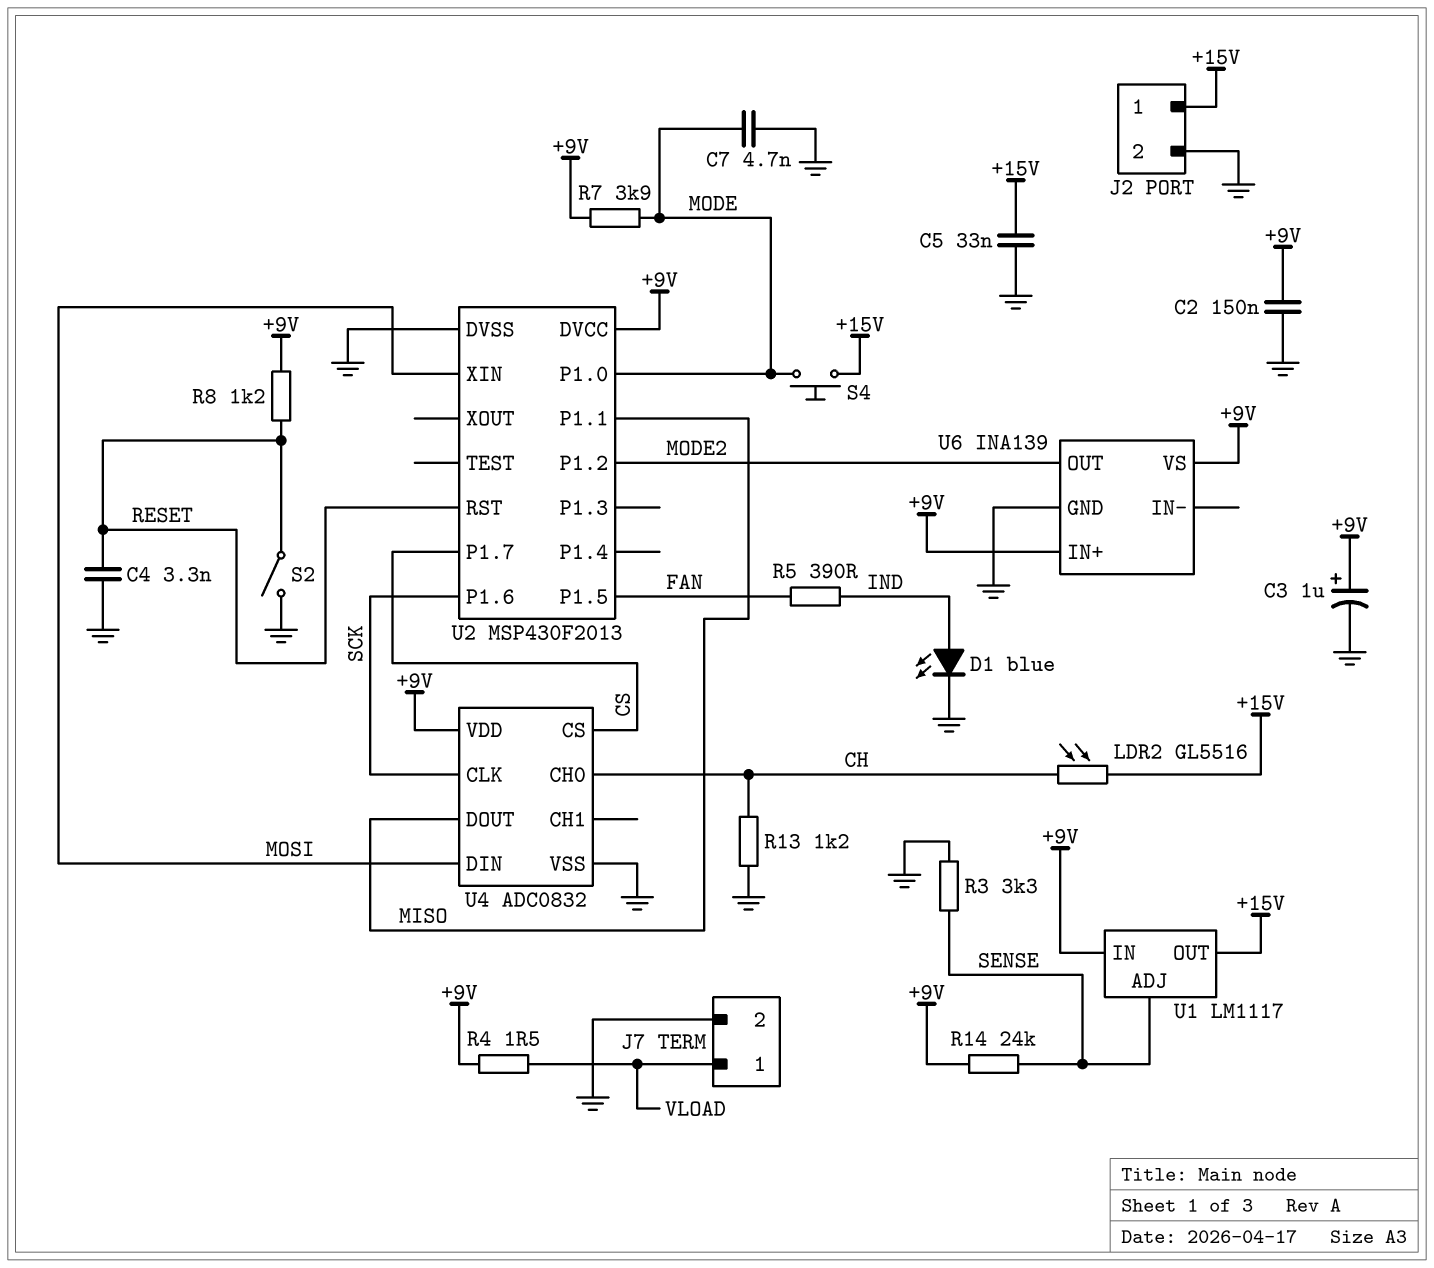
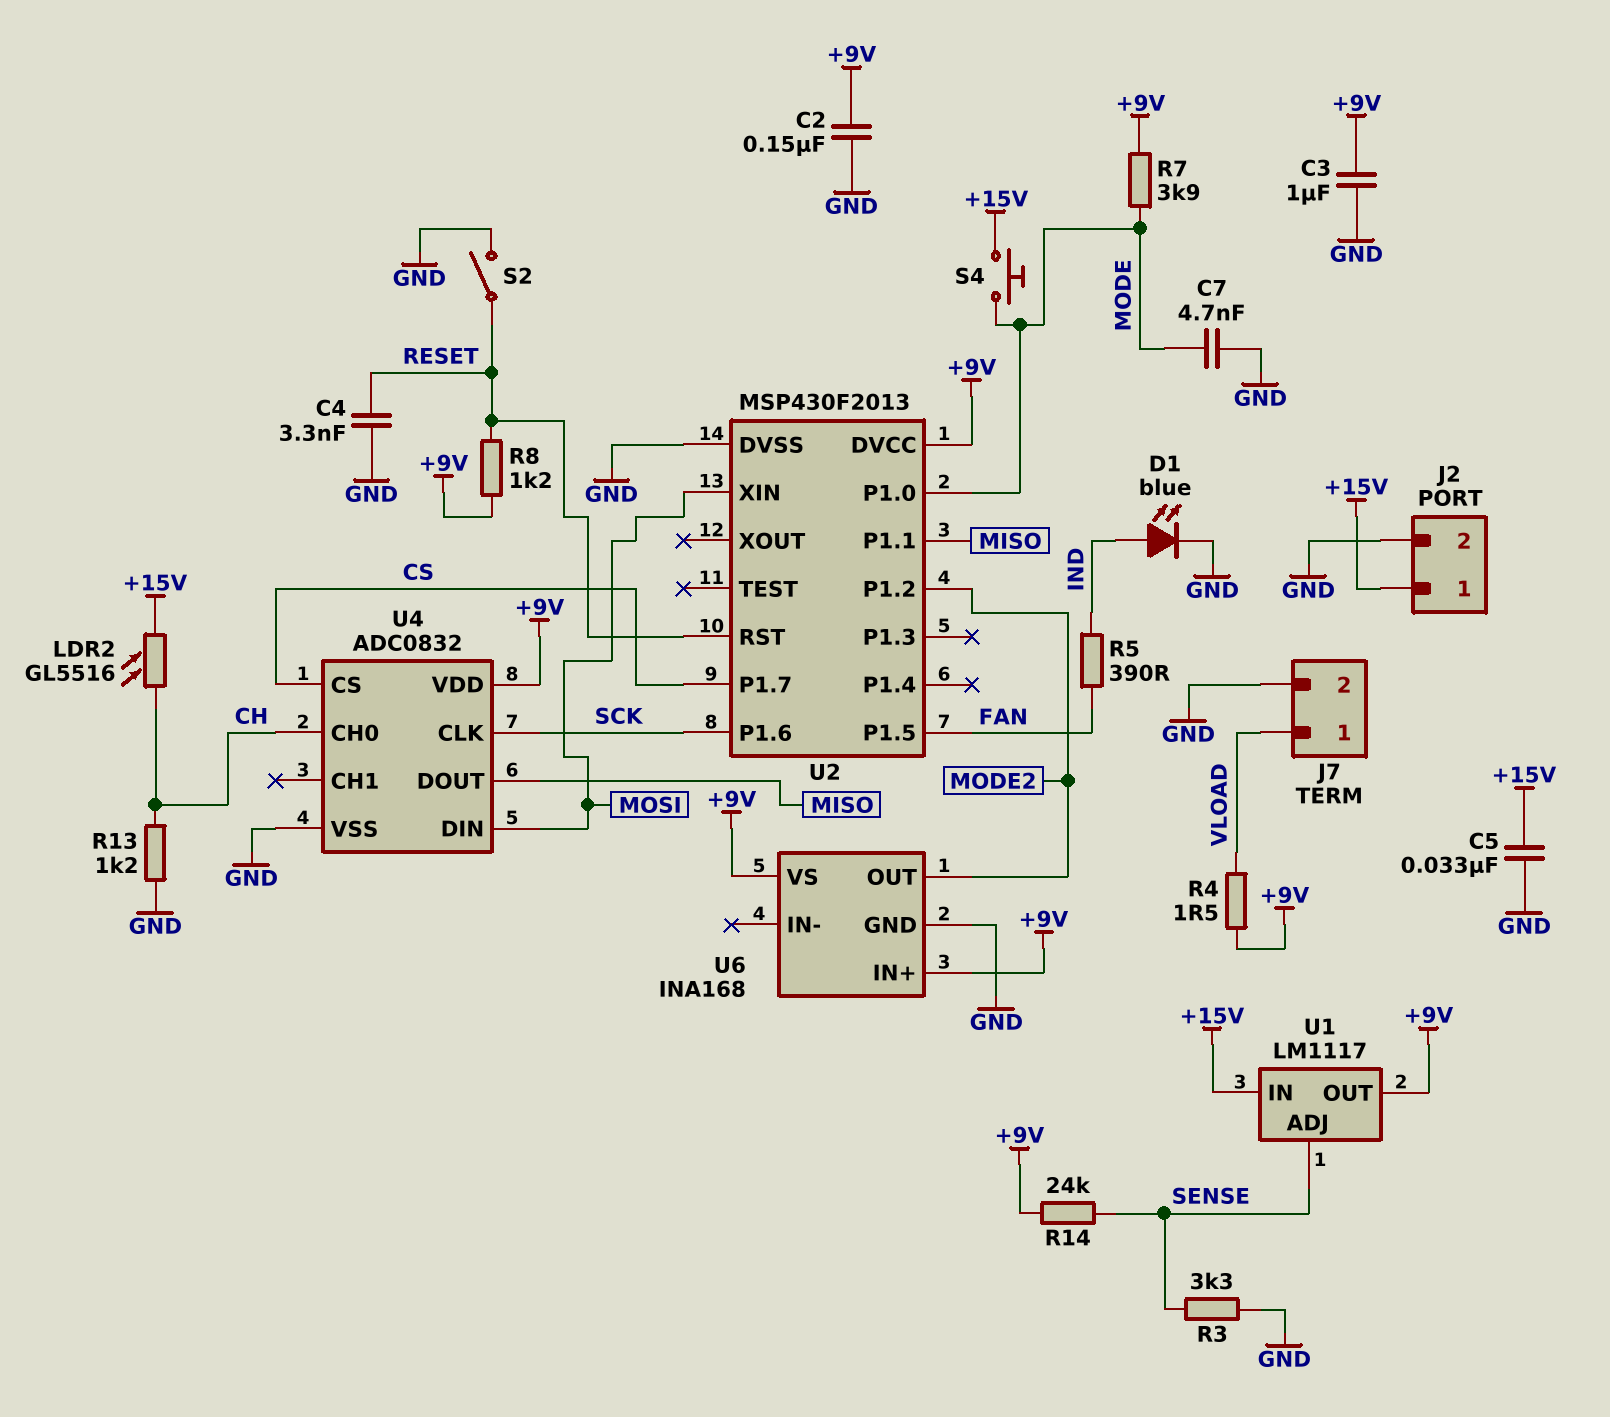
C3: 1uF (plus +9V, minus GND) -> 1uF (+9V, GND)
U1 pin IN: +9V -> +15V
U1 pin OUT: +15V -> +9V
U6: INA139 -> INA168

